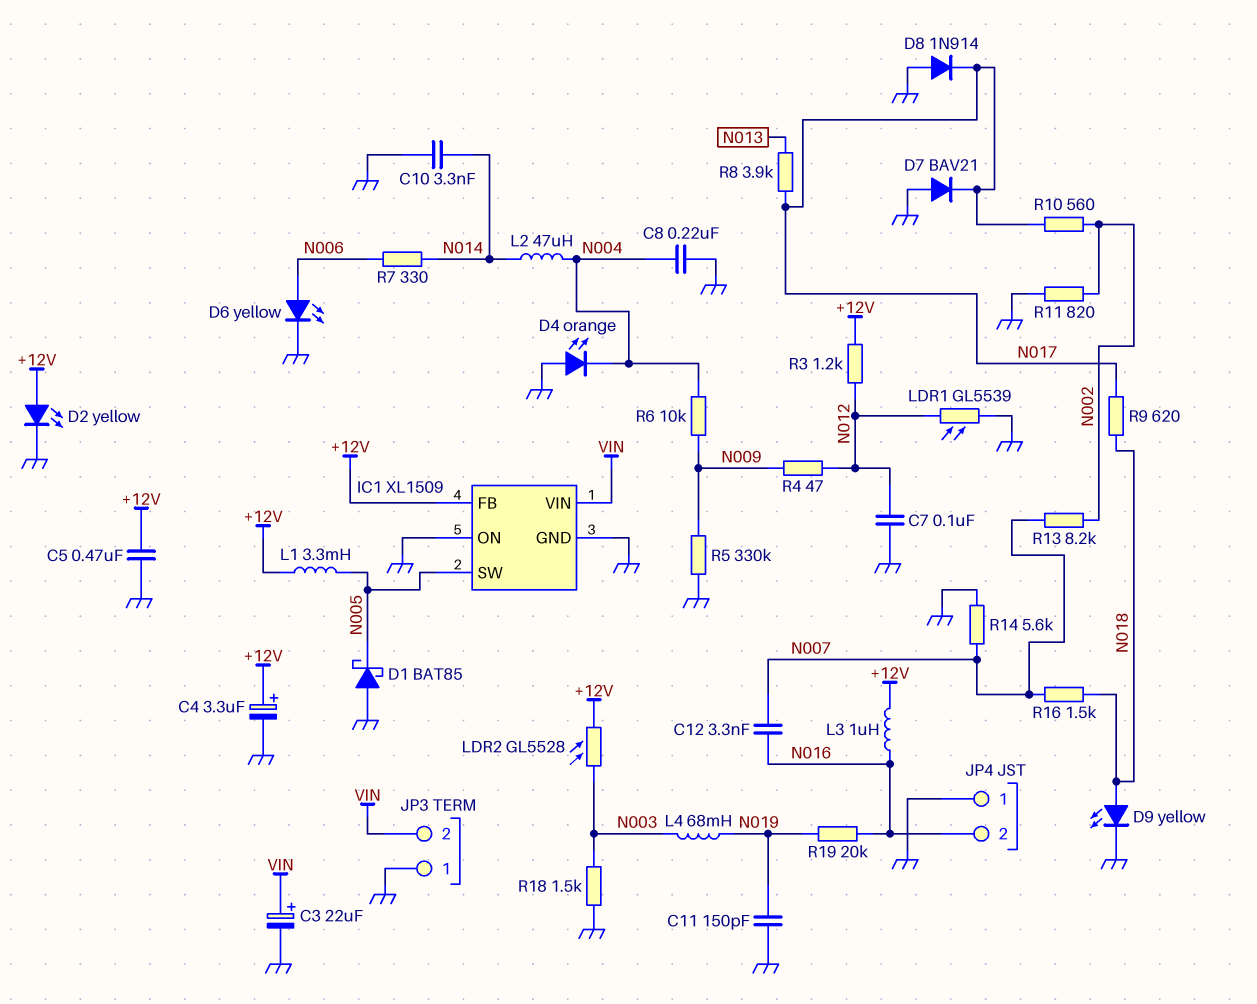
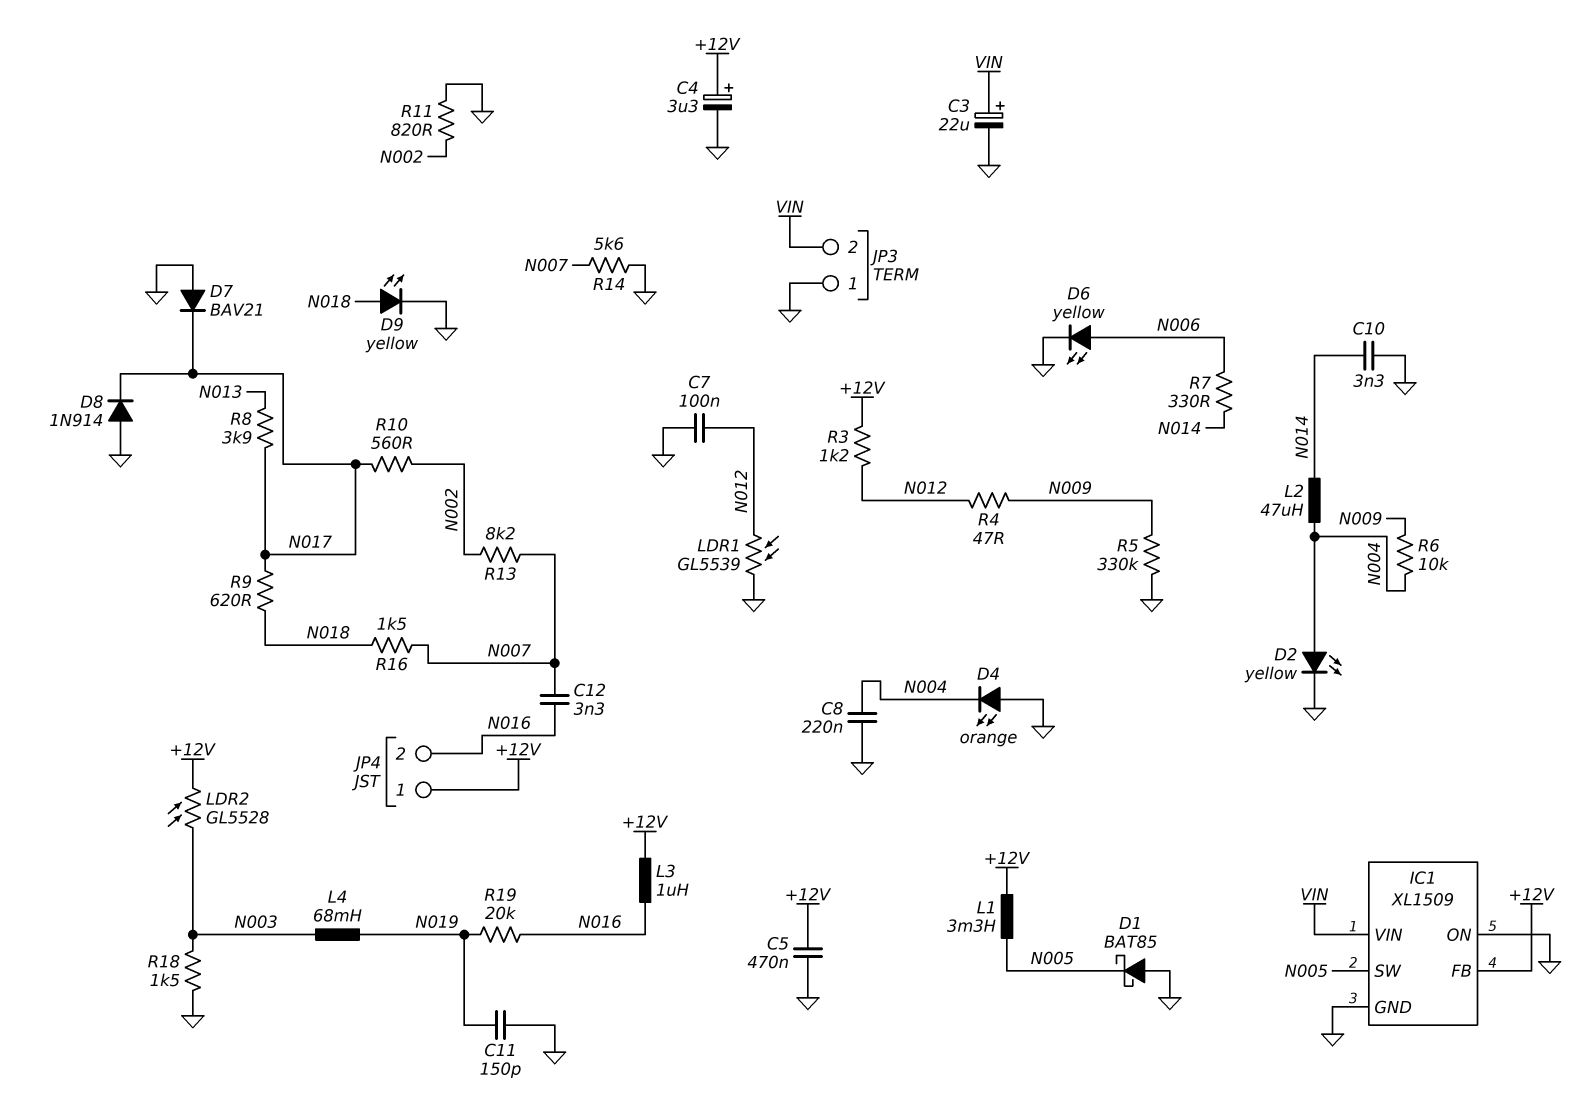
D2: LED yellow (A +12V, K GND) -> LED yellow (A N004, K GND)
JP4 pin 1: GND -> +12V

